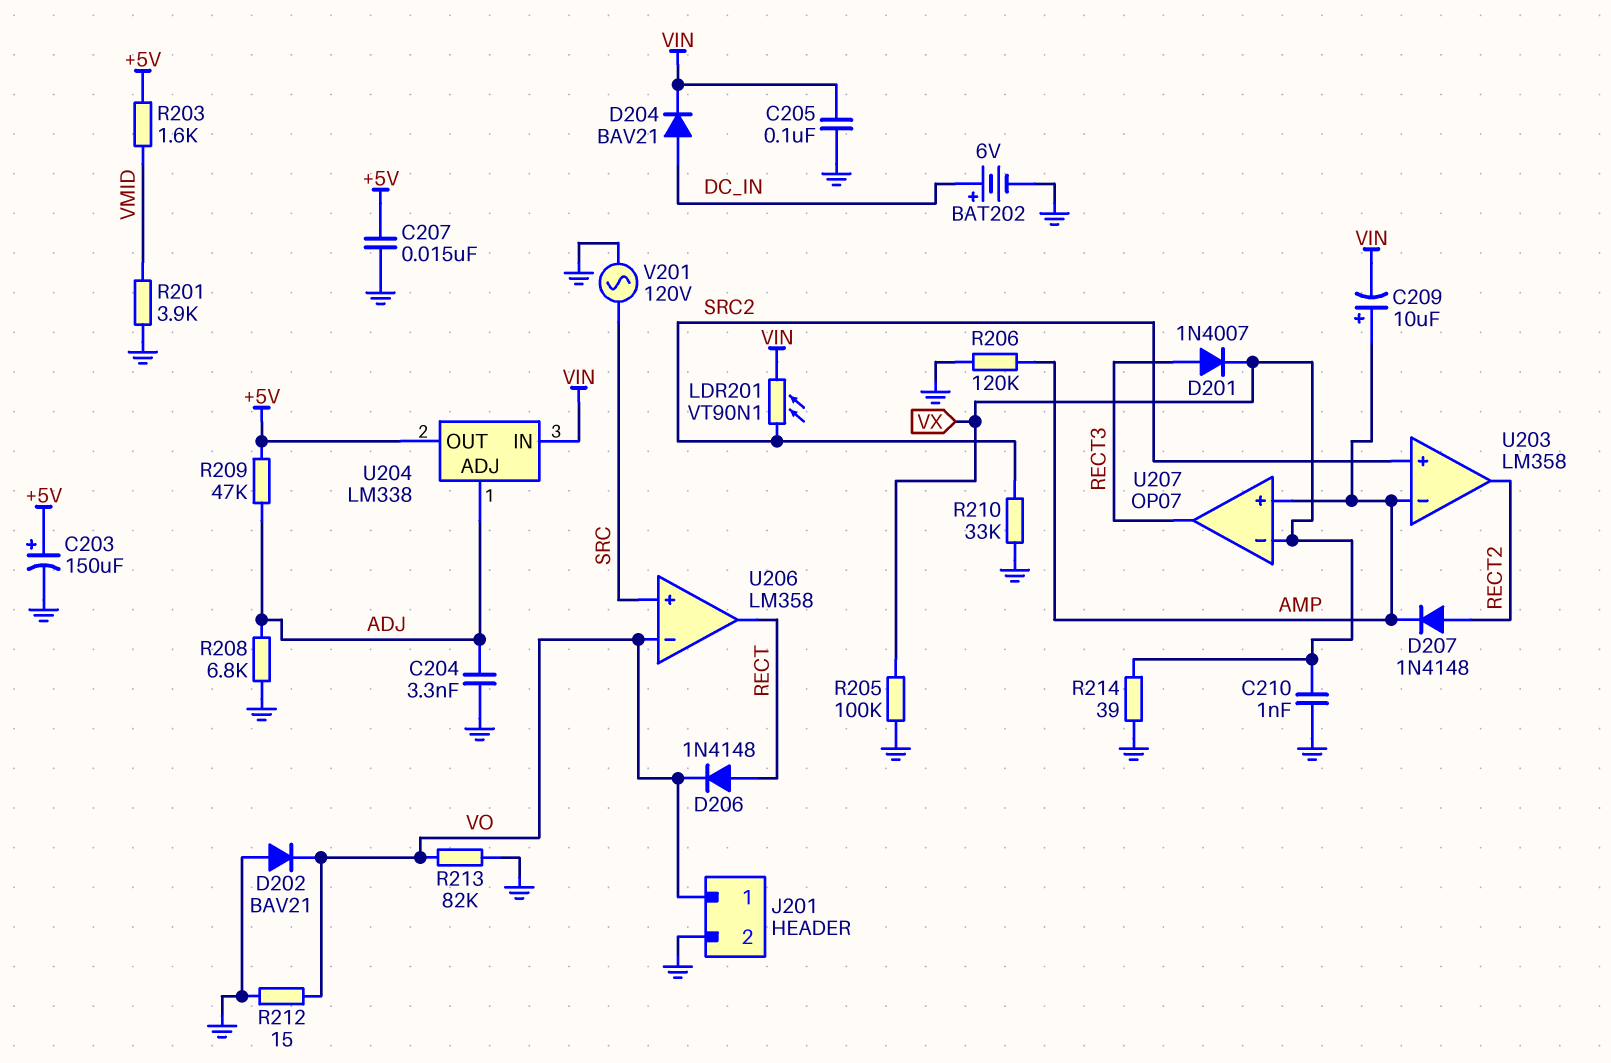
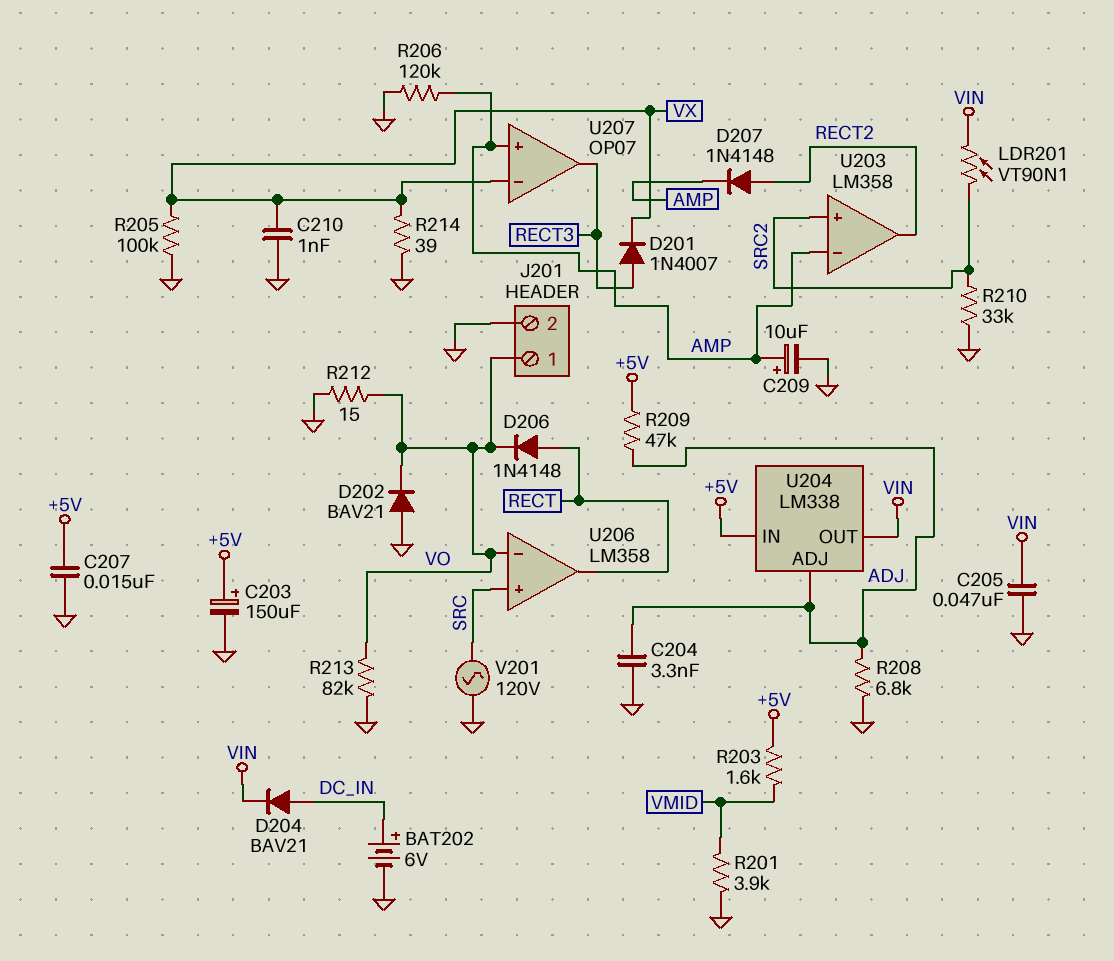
C205: 100nF (GND, VIN) -> 47nF (GND, VIN)
C209: 10uF (plus AMP, minus VIN) -> 10uF (plus AMP, minus GND)
U204 pin IN: VIN -> +5V
U204 pin OUT: +5V -> VIN

